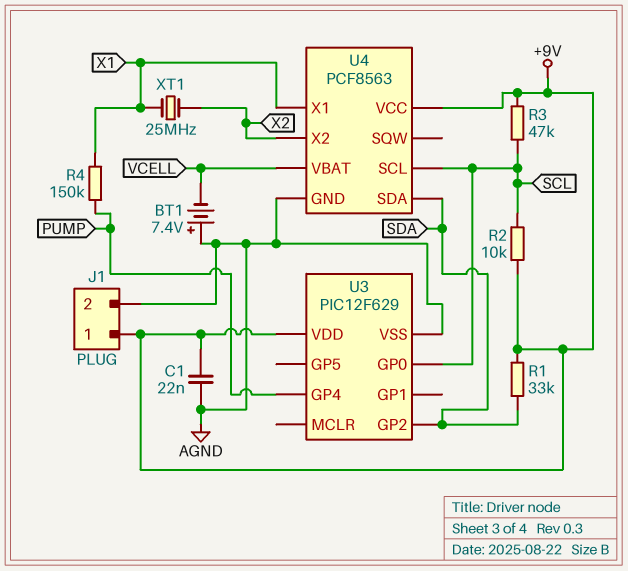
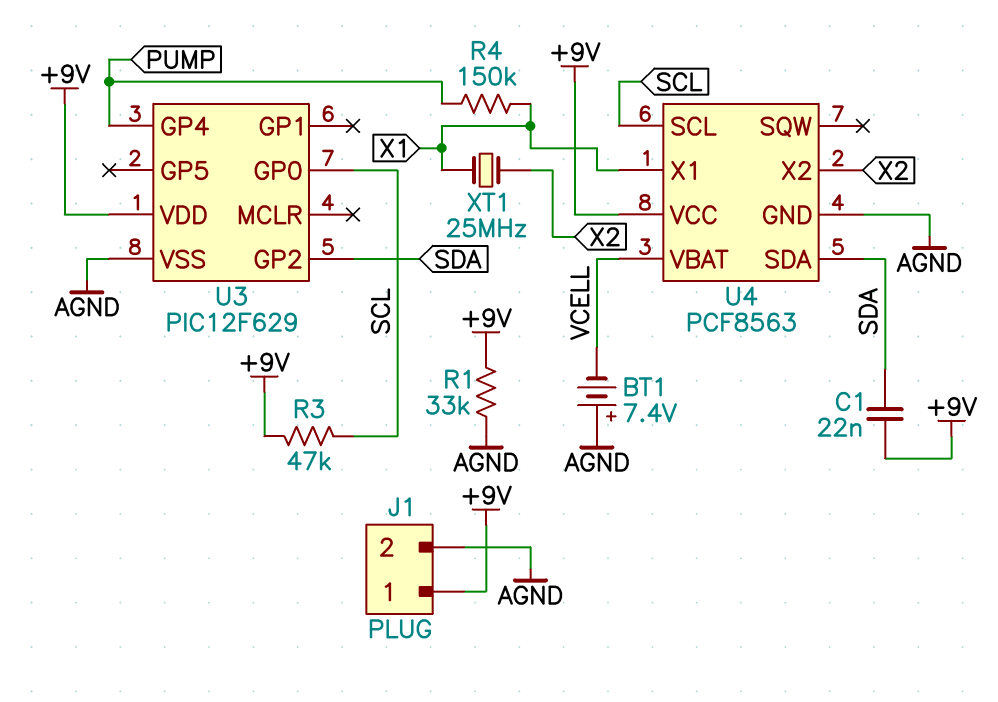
C1: 22nF (+9V, AGND) -> 22nF (+9V, SDA)
R1: 33k (+9V, SDA) -> 33k (+9V, AGND)
R2: 10k (+9V, SCL) -> none

